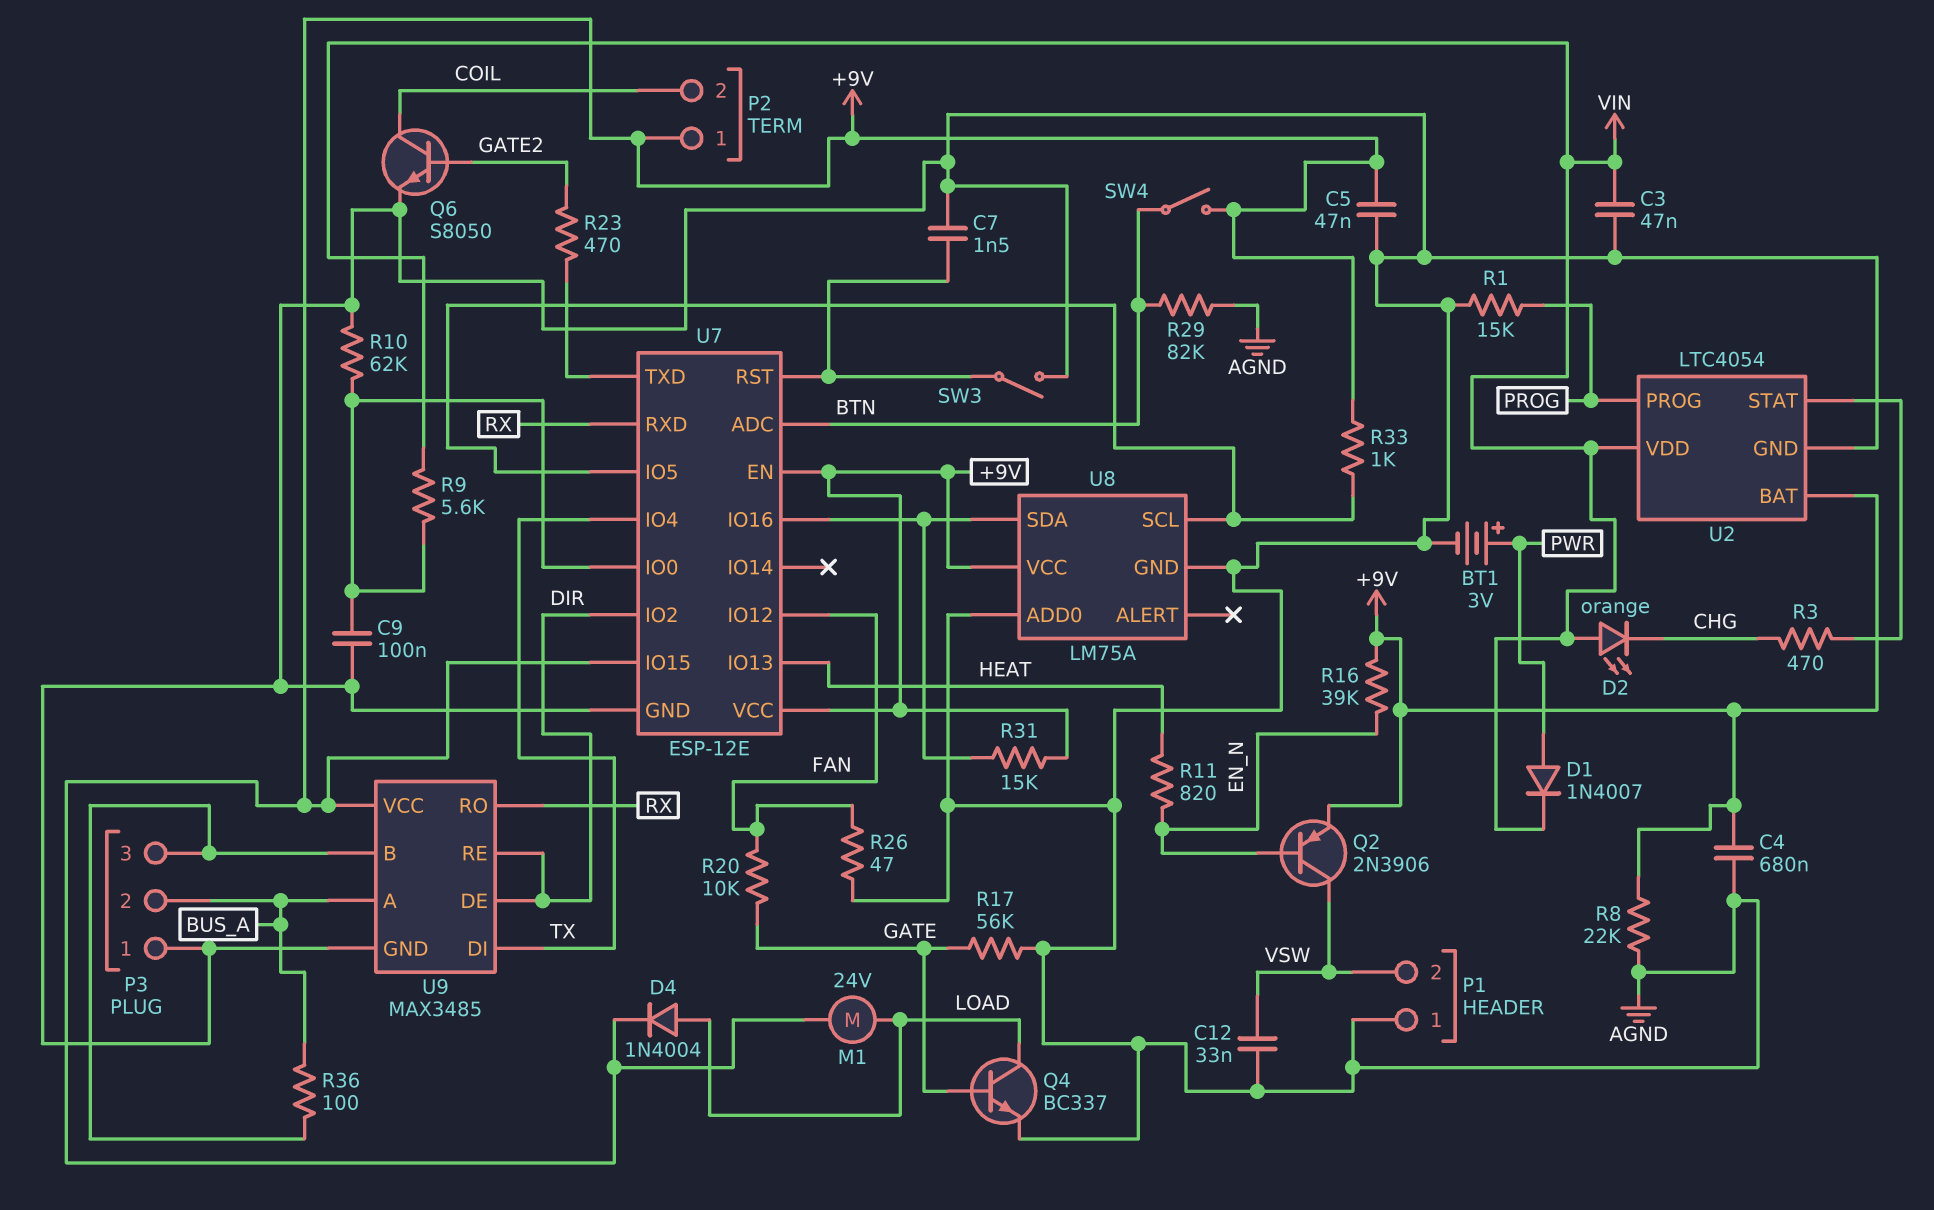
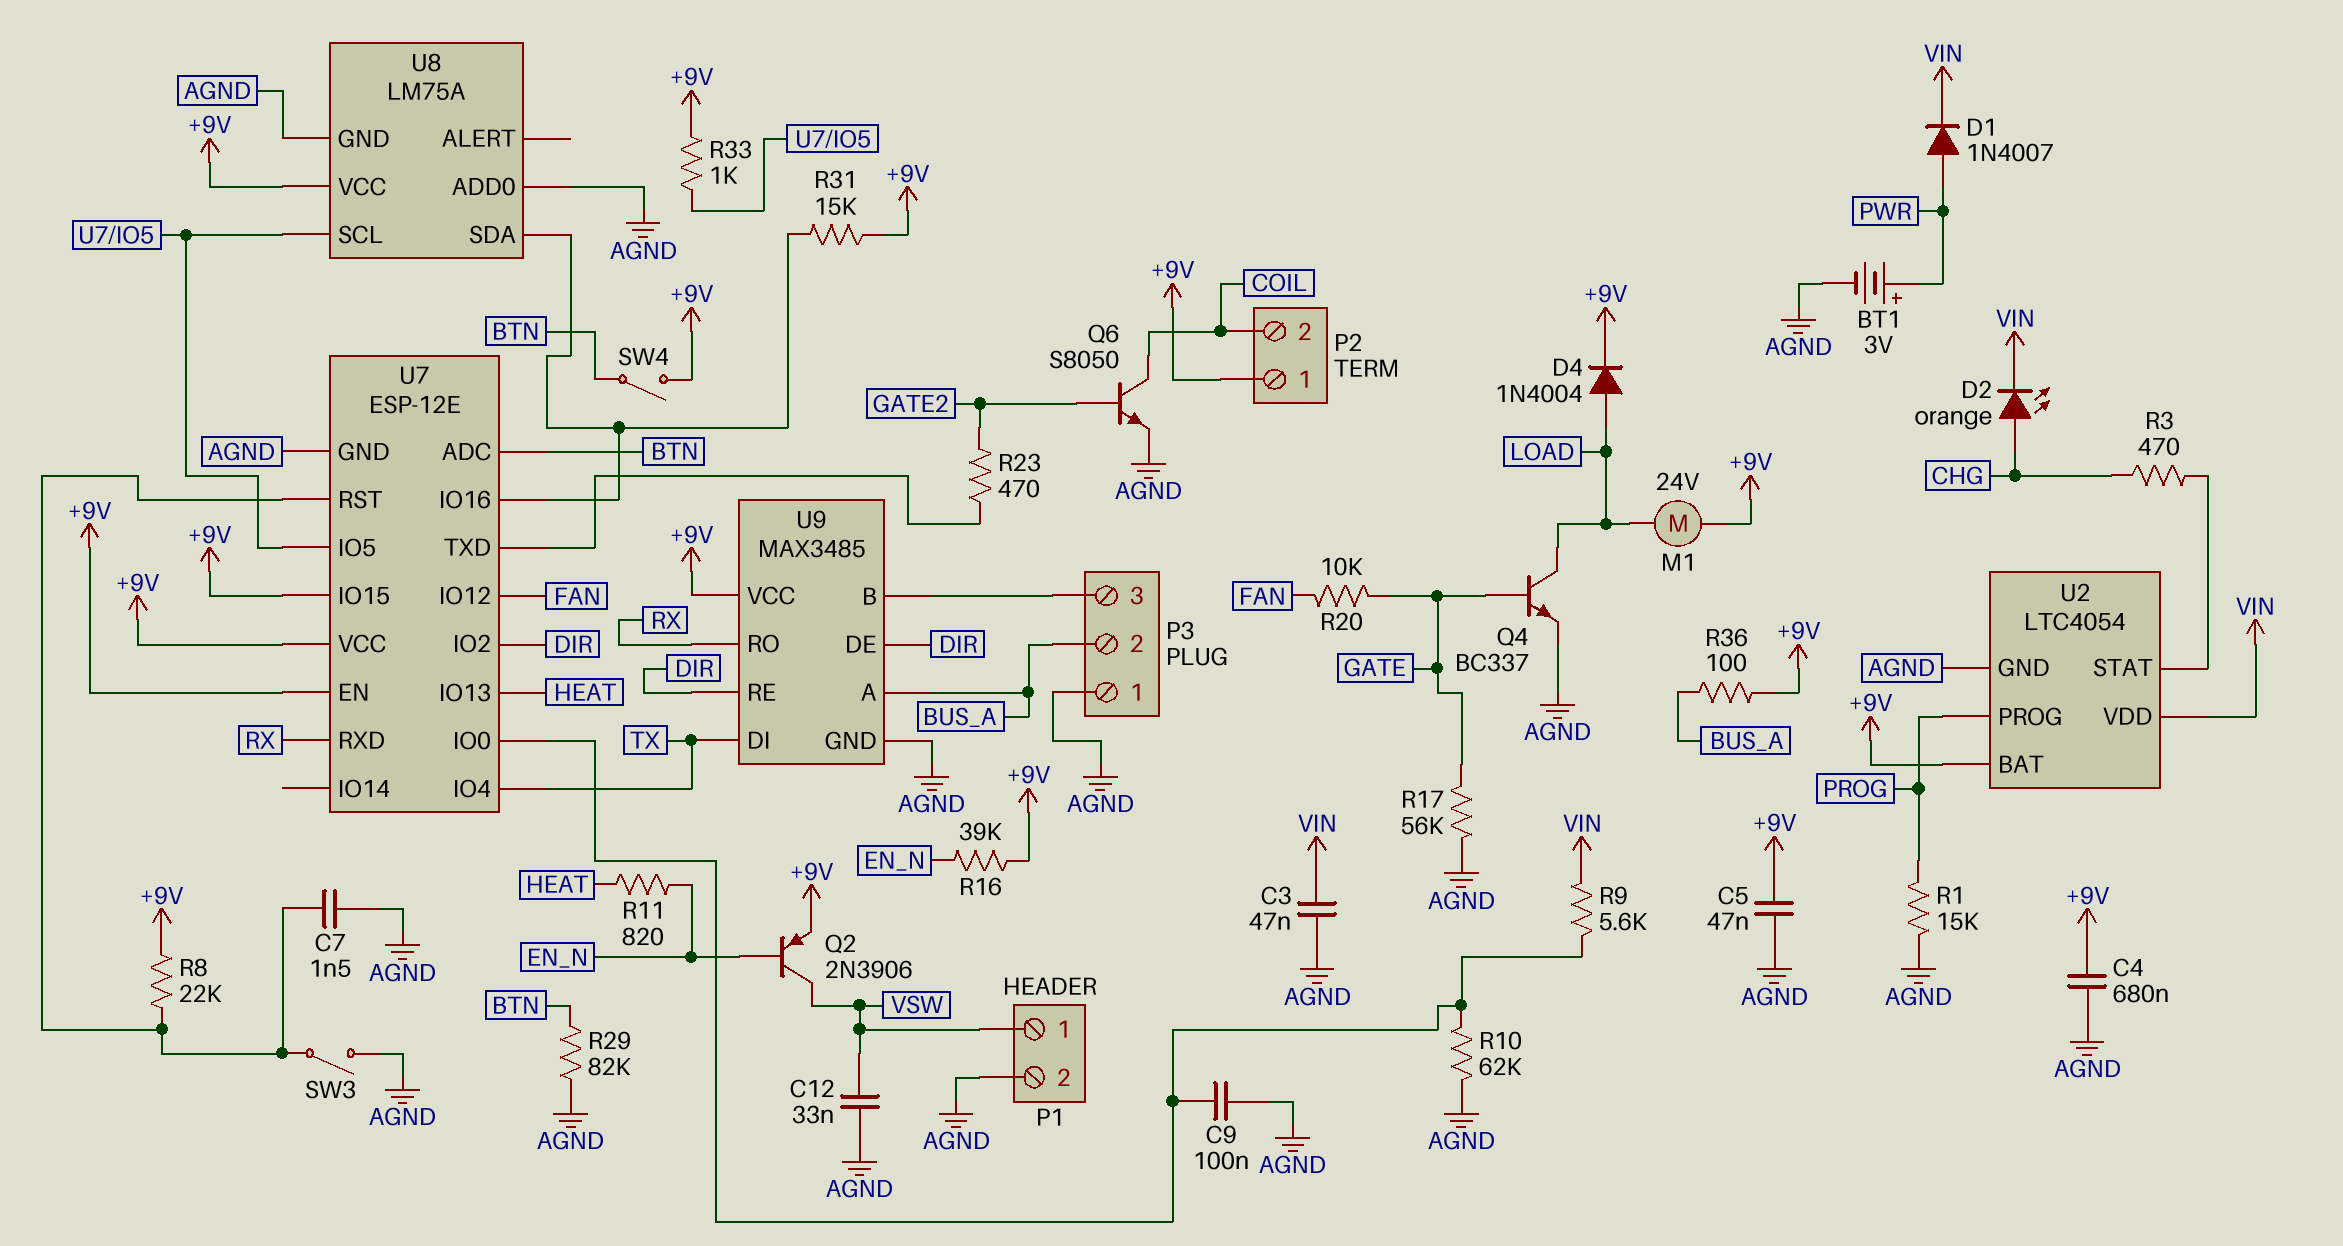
D2: LED orange (A VIN, K CHG) -> LED orange (A CHG, K VIN)
P1 pin 1: AGND -> VSW
P1 pin 2: VSW -> AGND
R8: 22k (+9V, AGND) -> 22k (+9V, U7/RST)
R26: 47 (AGND, FAN) -> none
R36: 100 (BUS_A, P3/3) -> 100 (+9V, BUS_A)

